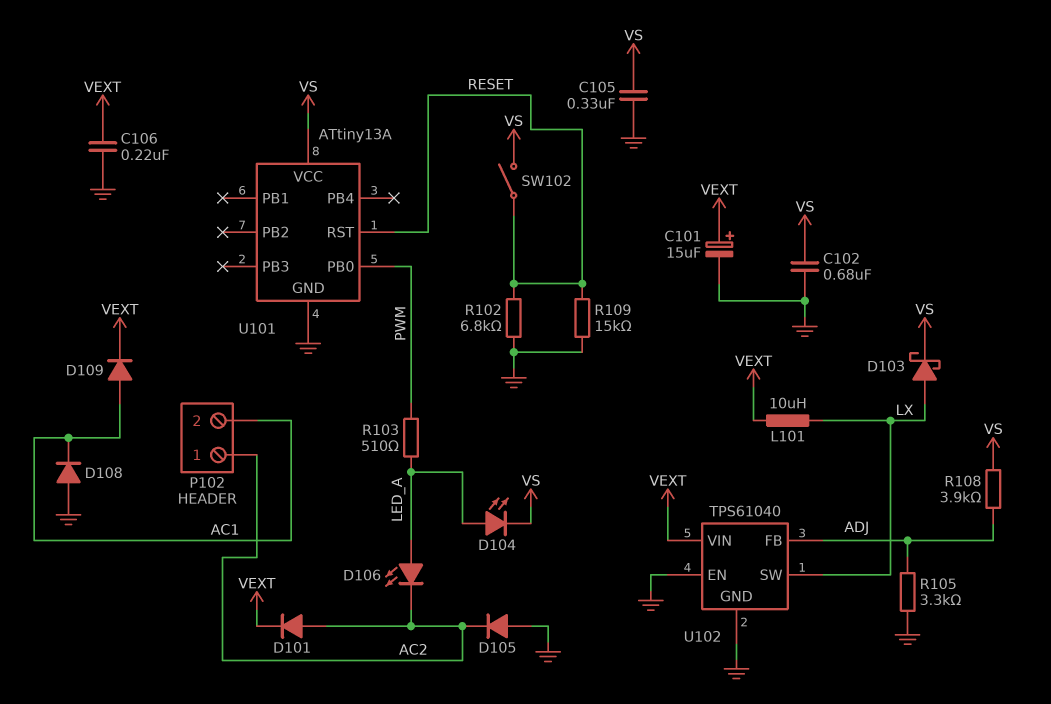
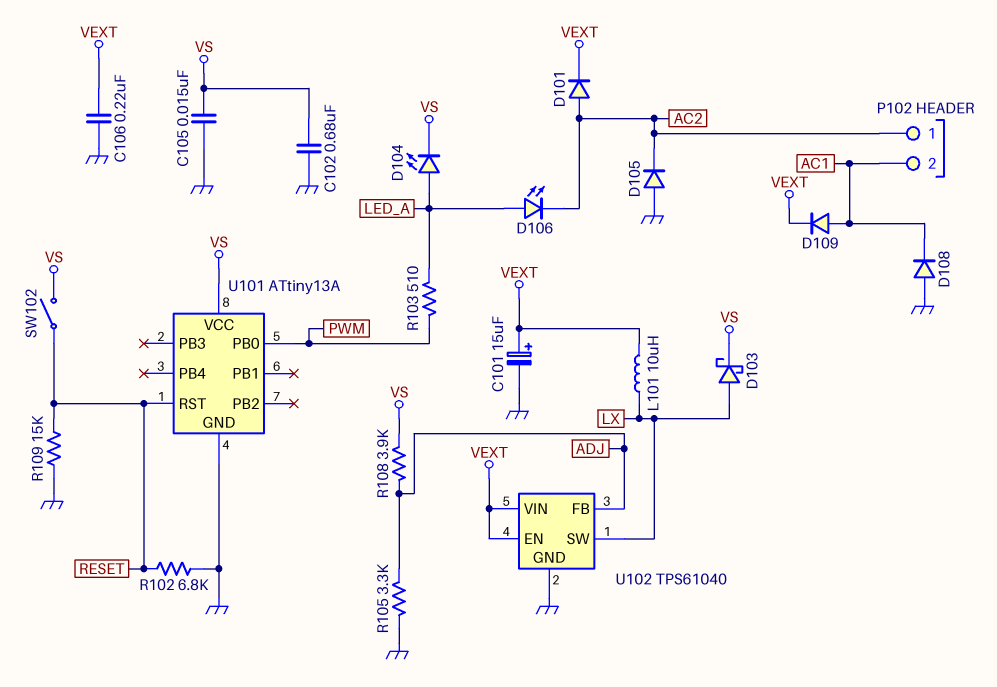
C105: 330nF (GND, VS) -> 15nF (GND, VS)
U102 pin EN: GND -> VEXT

